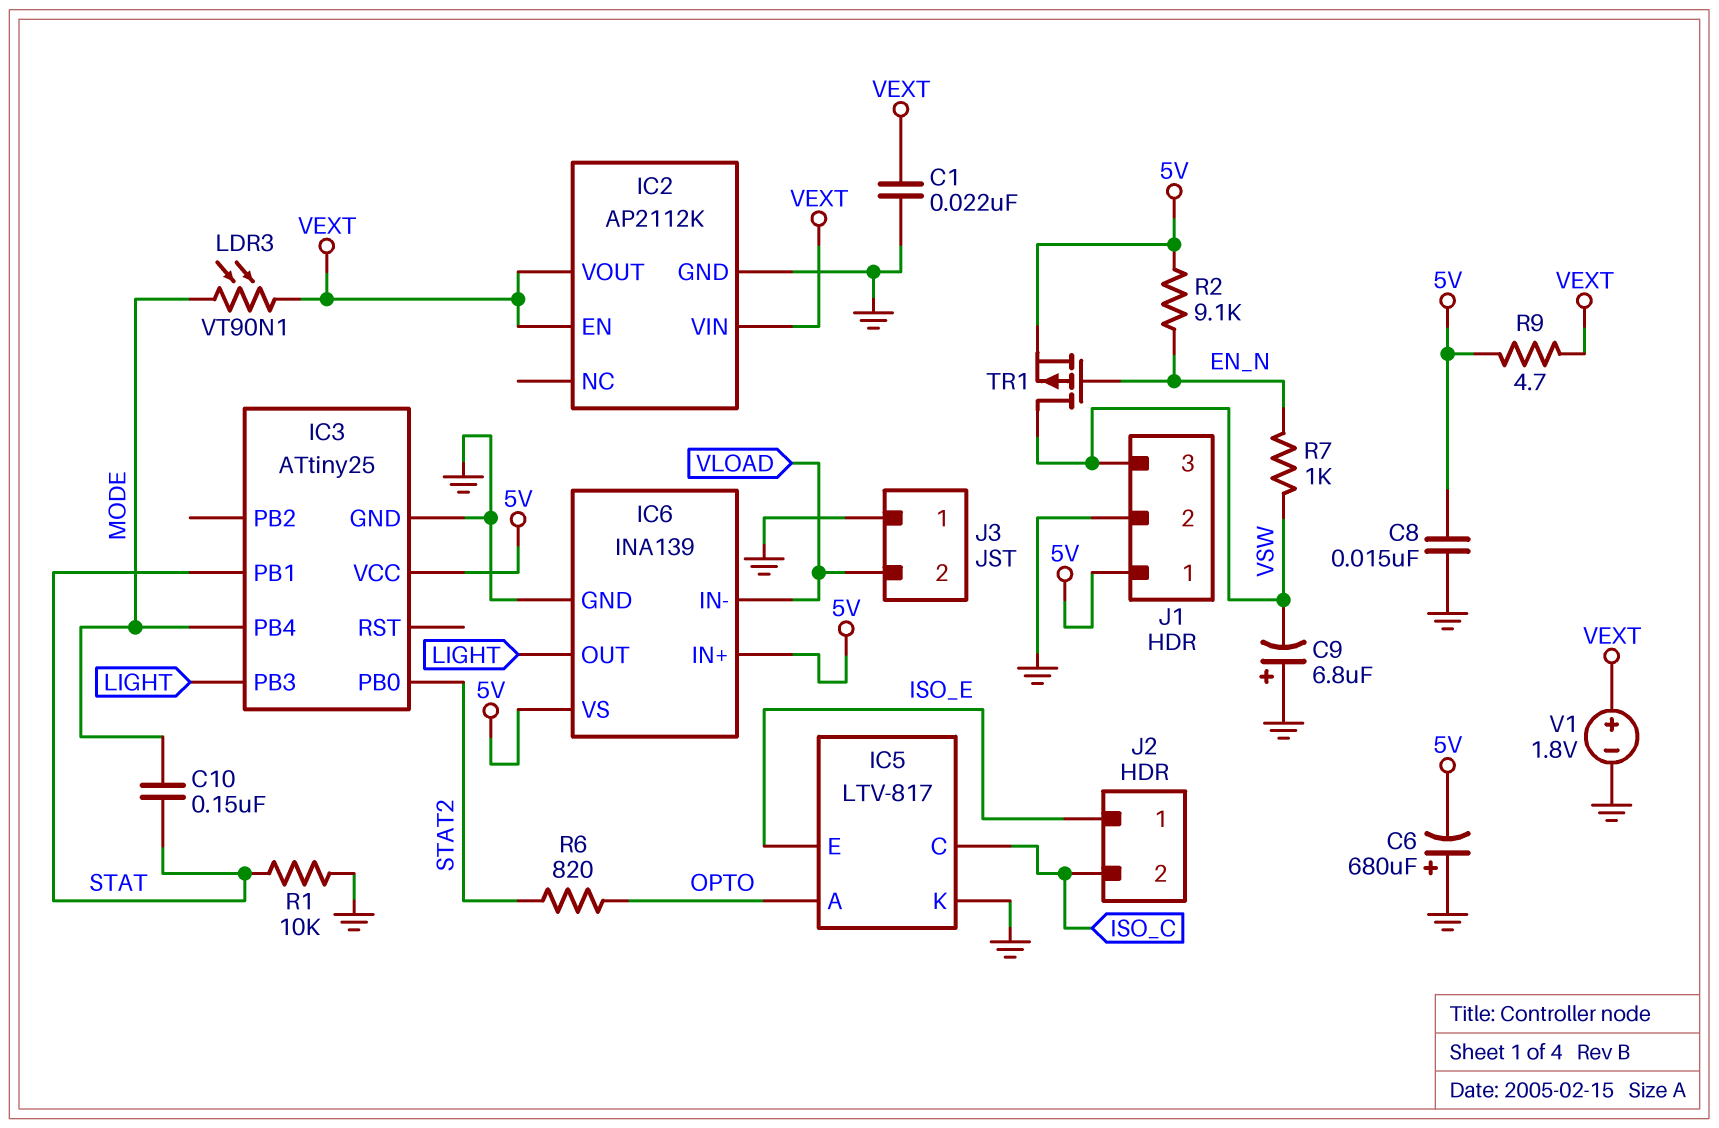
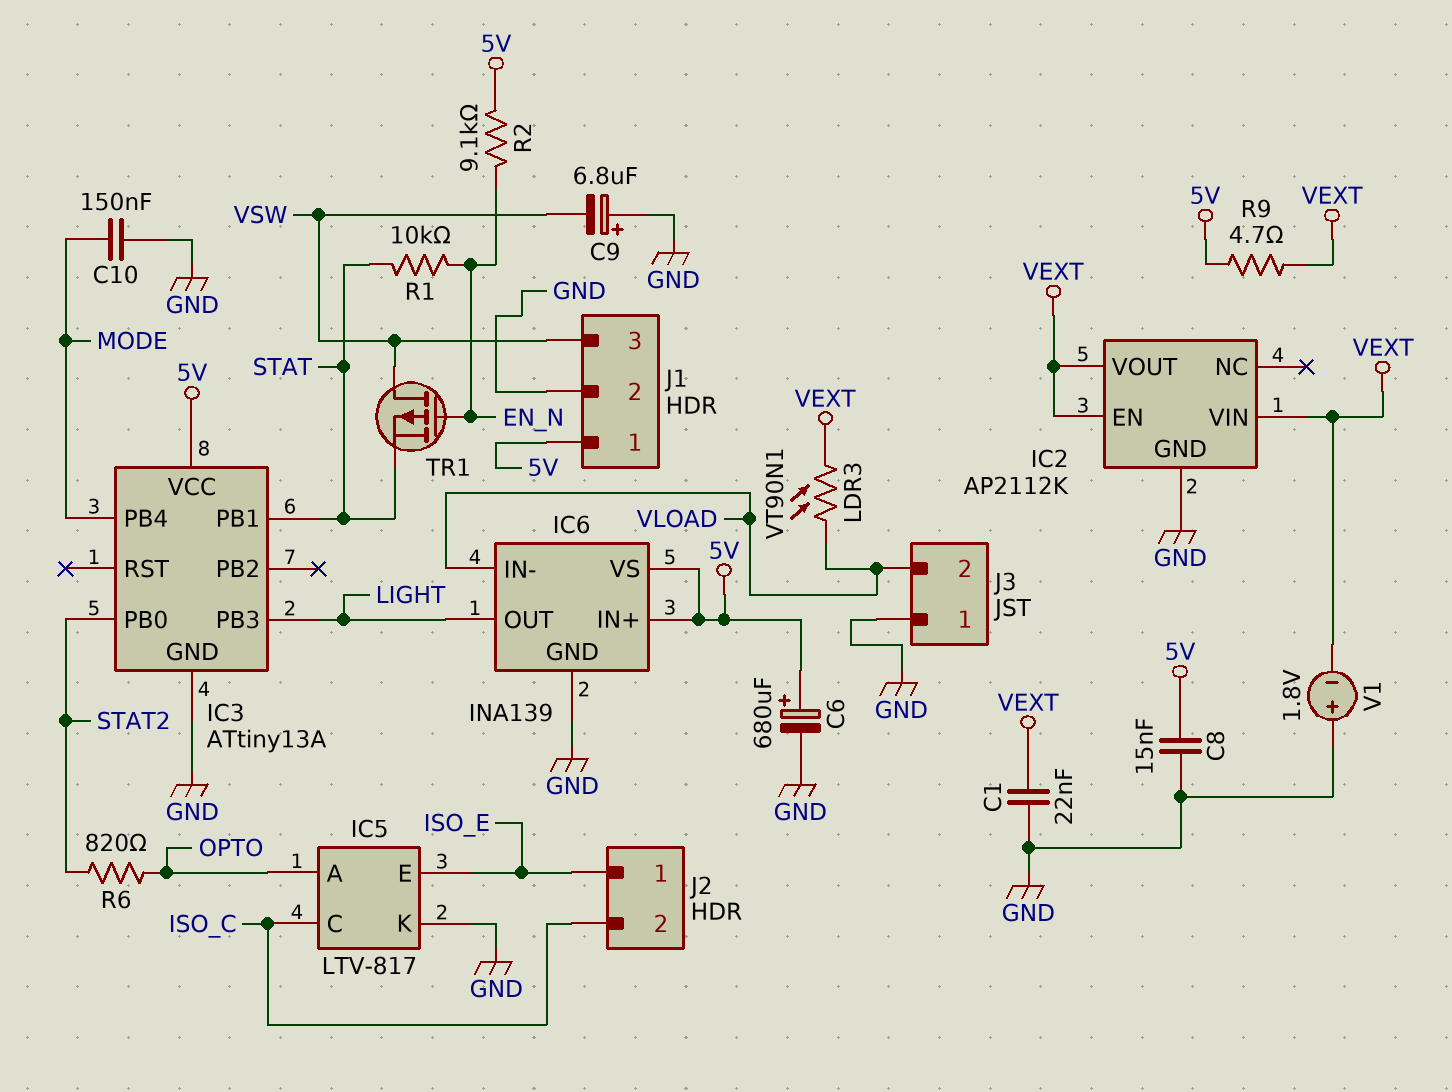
C6: 680uF (plus GND, minus 5V) -> 680uF (plus 5V, minus GND)
C10: 150nF (MODE, STAT) -> 150nF (GND, MODE)
IC3: ATtiny25 -> ATtiny13A
LDR3: VT90N1 (MODE, VEXT) -> VT90N1 (VEXT, VLOAD)
R1: 10k (GND, STAT) -> 10k (EN_N, STAT)
R7: 1k (EN_N, VSW) -> none
TR1: PMOS (G EN_N, D VSW, S 5V) -> PMOS (G EN_N, D VSW, S STAT)
V1: 1.8V (plus VEXT, minus GND) -> 1.8V (plus GND, minus VEXT)

